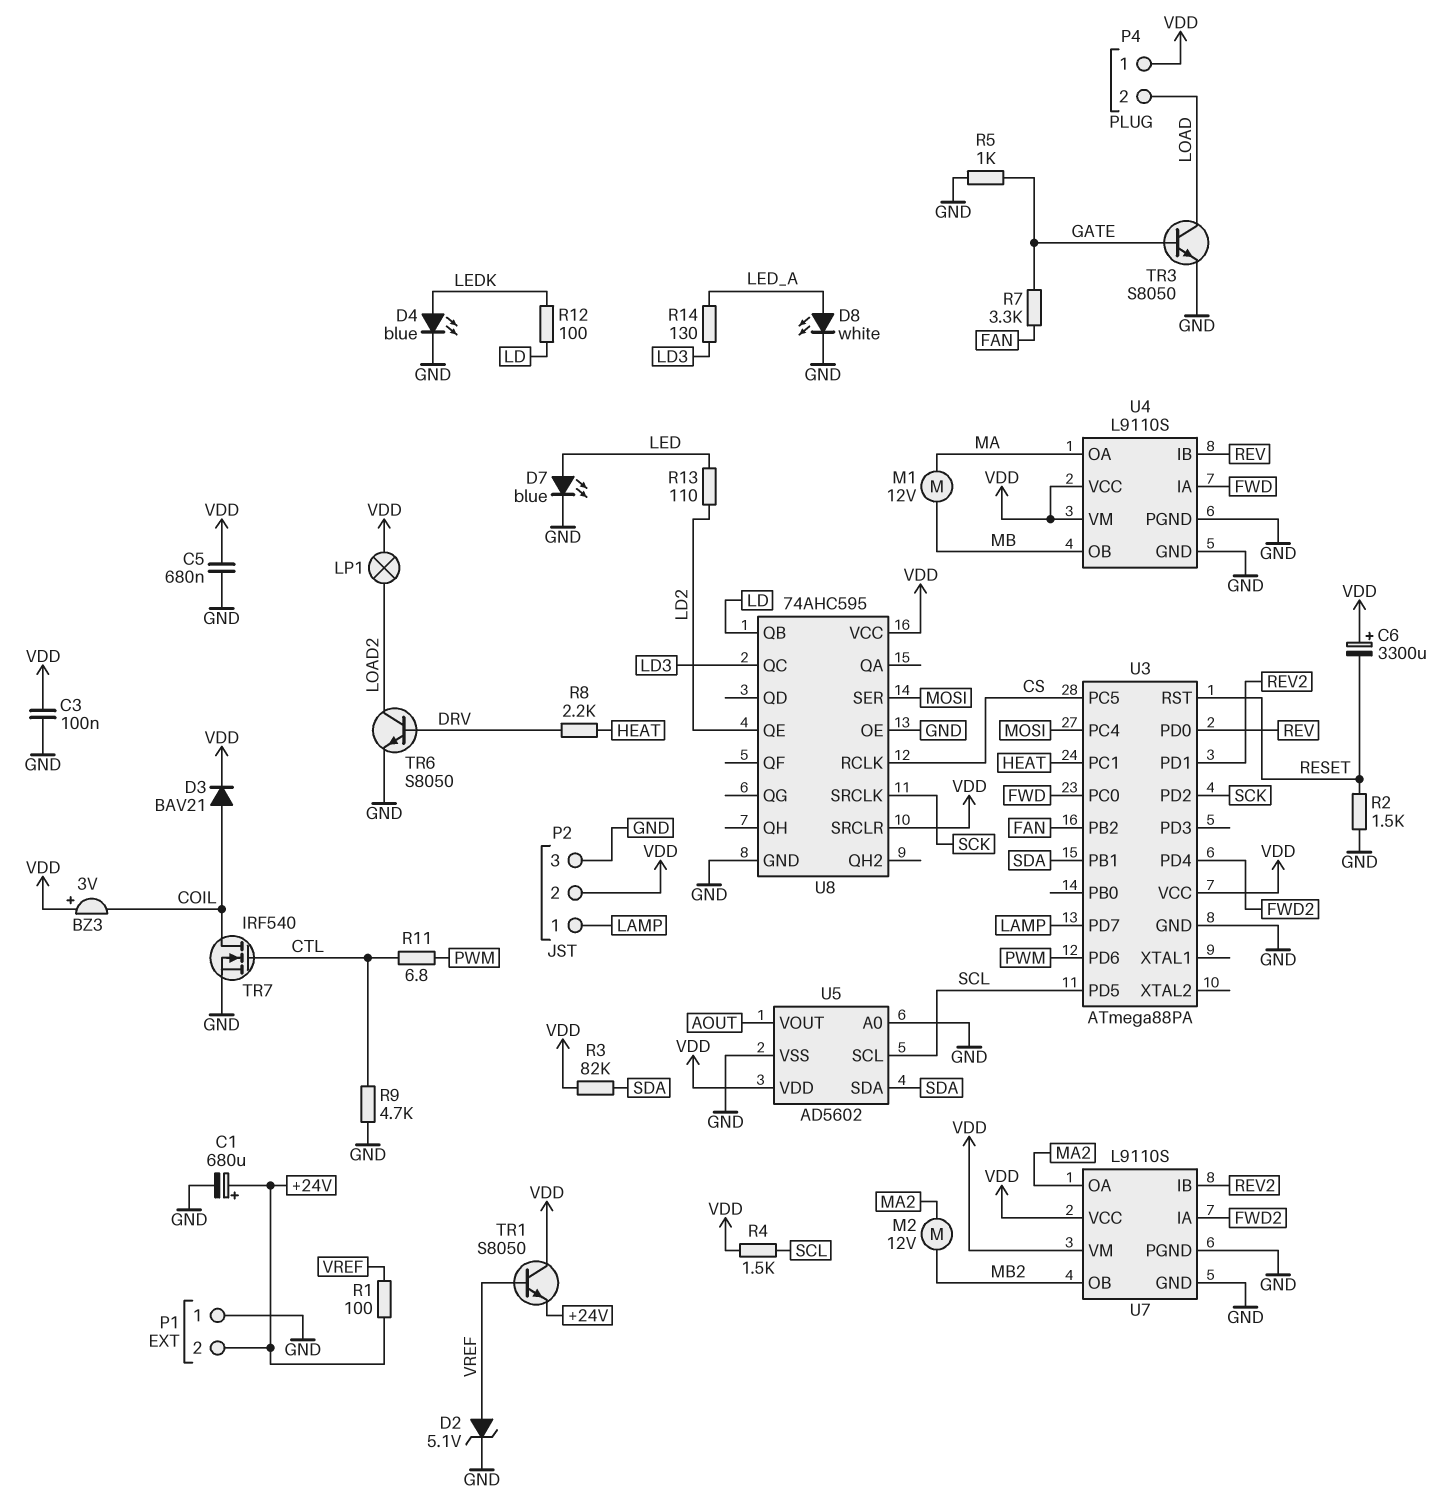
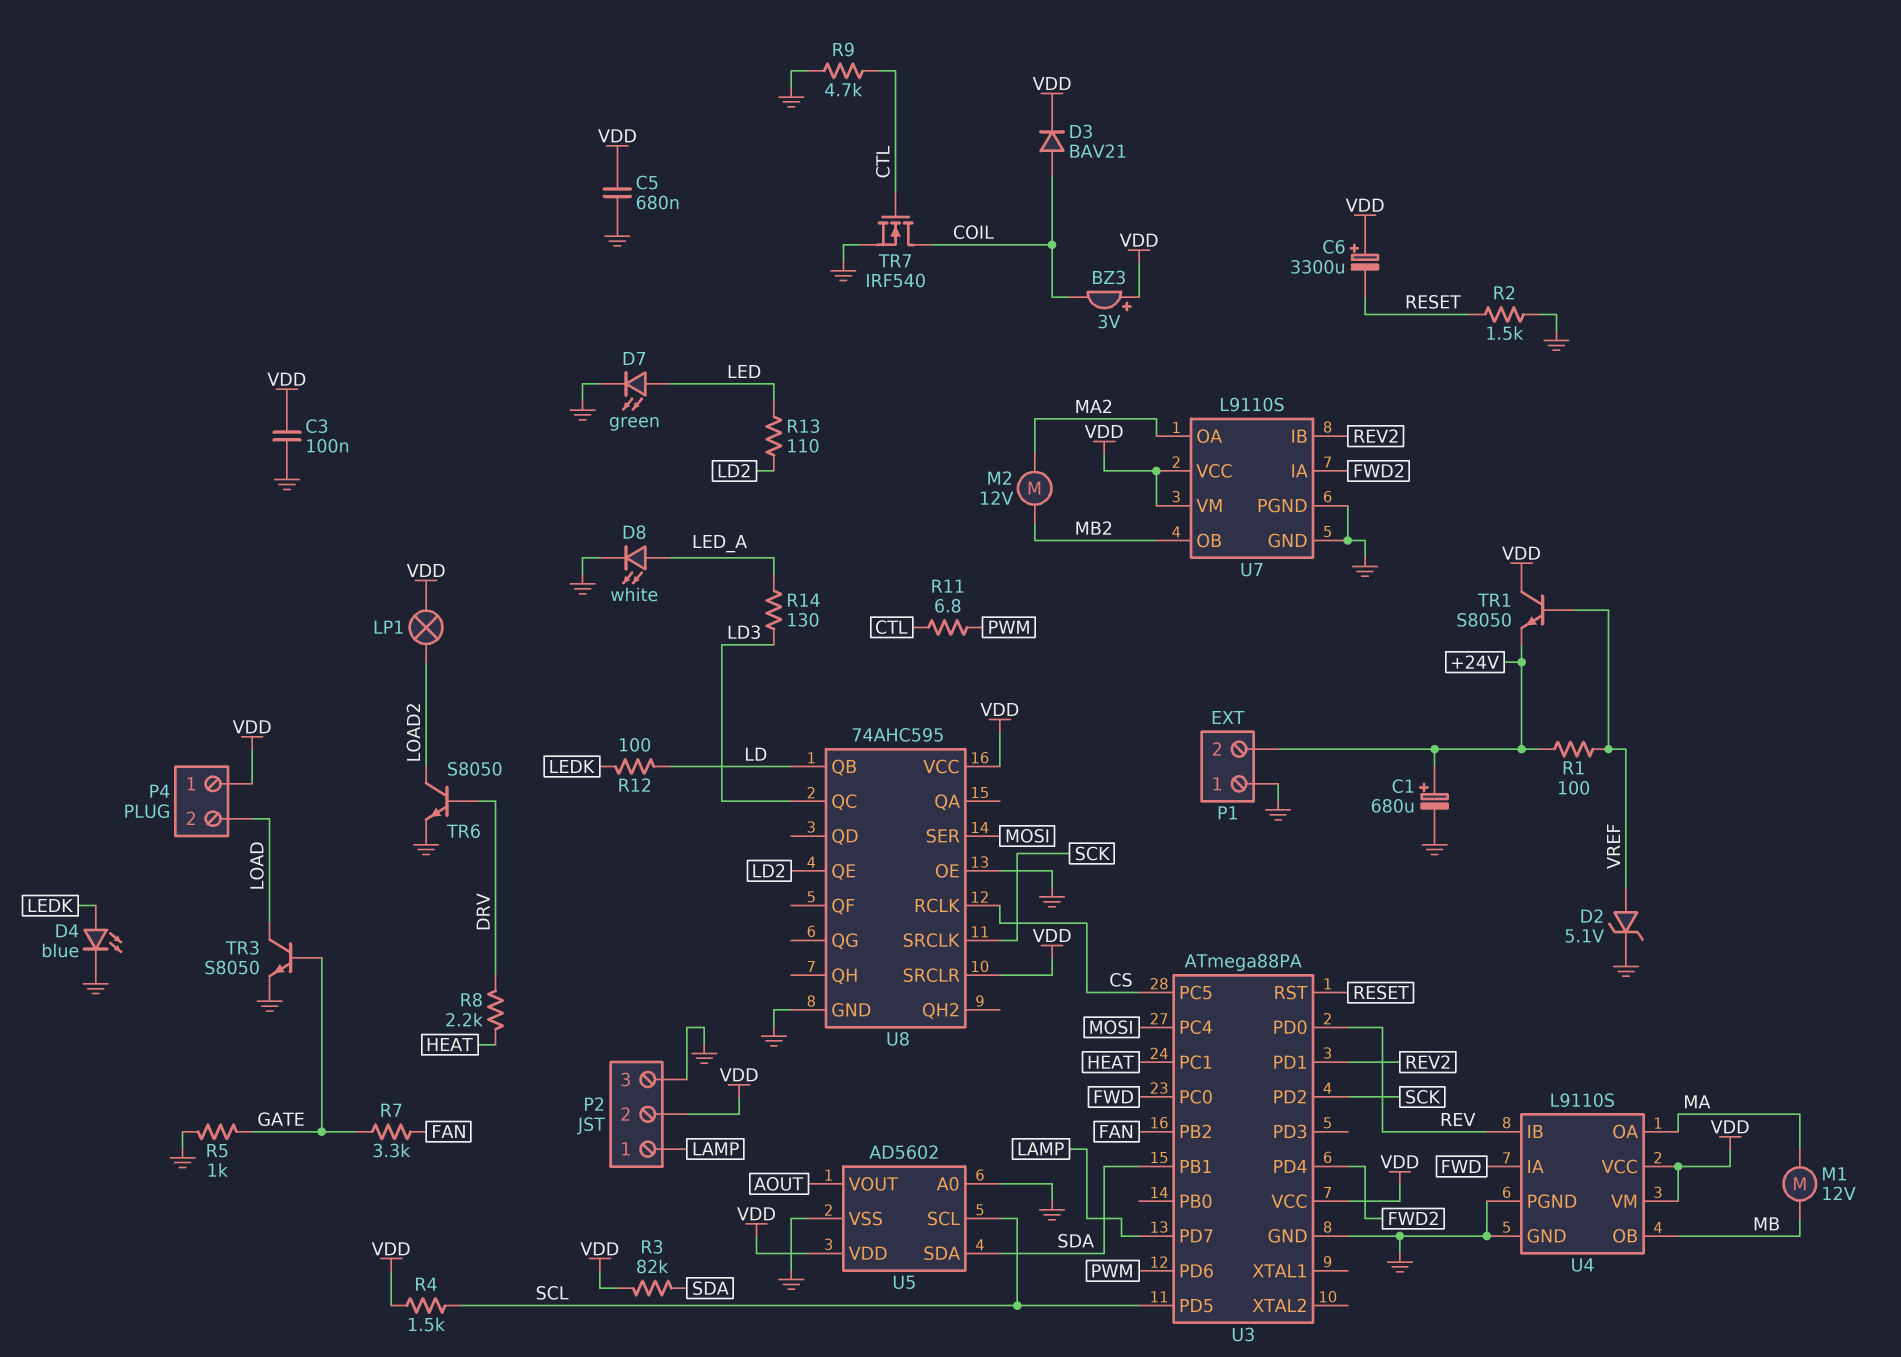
D7: LED blue (A LED, K GND) -> LED green (A LED, K GND)

